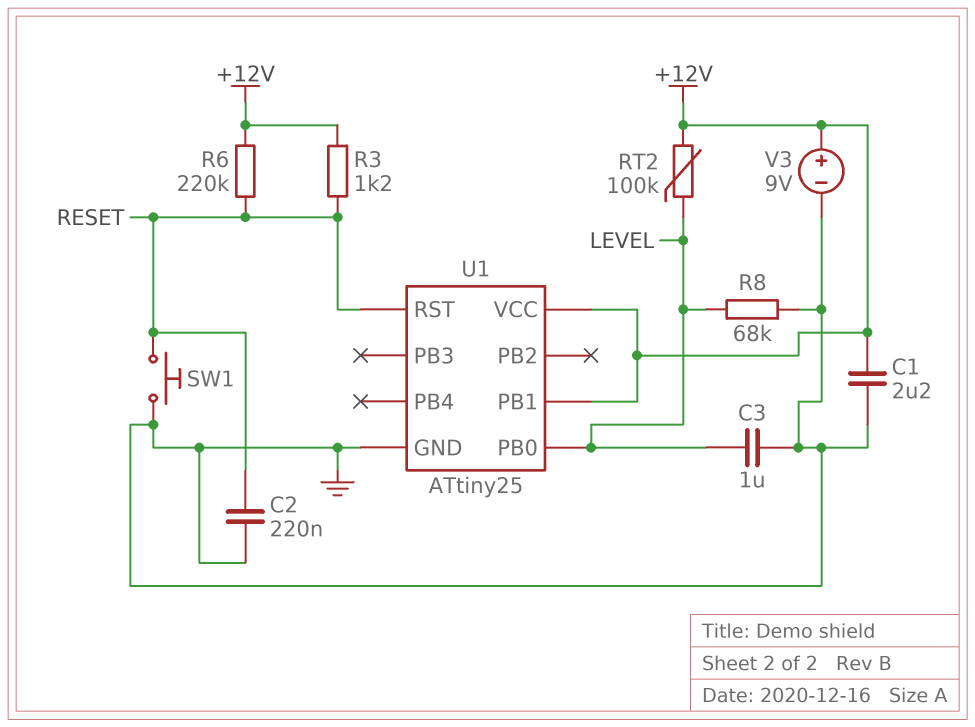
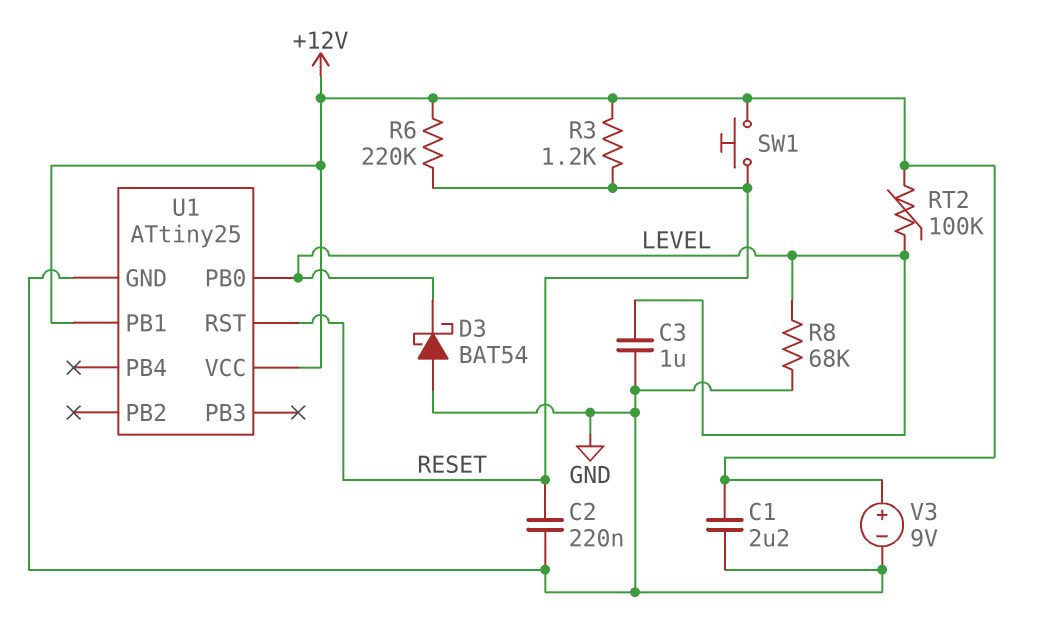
D3: none -> schottky BAT54 (A GND, K LEVEL)
SW1: button (GND, RESET) -> button (+12V, RESET)

